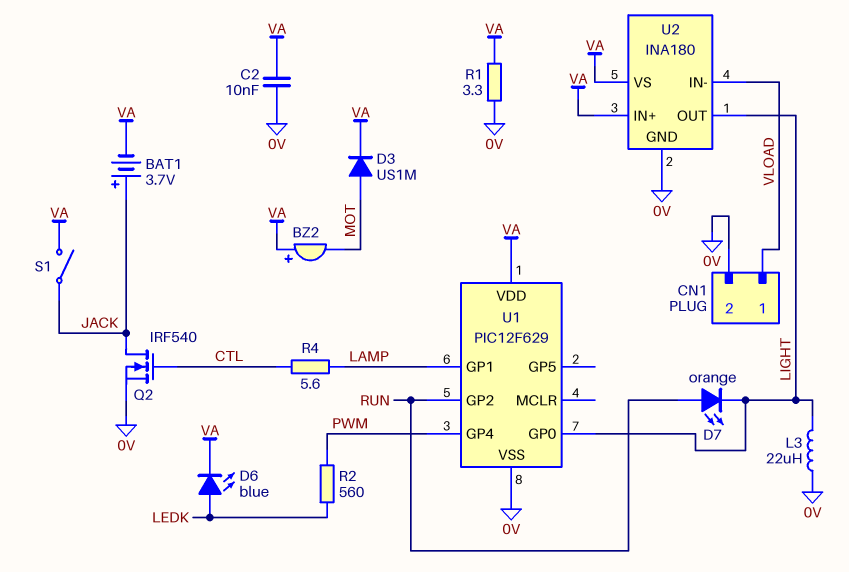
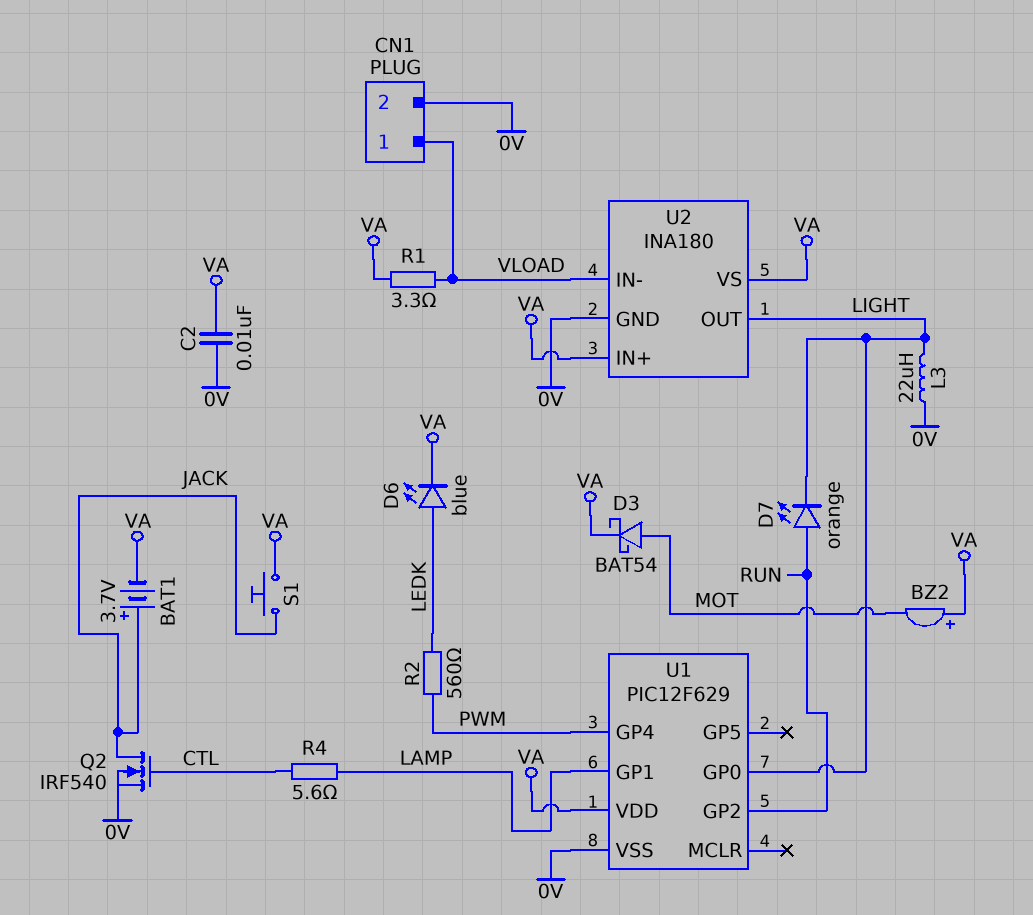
D3: diode US1M (A MOT, K VA) -> schottky BAT54 (A MOT, K VA)
R1: 3.3 (0V, VA) -> 3.3 (VA, VLOAD)
S1: switch (JACK, VA) -> button (JACK, VA)

